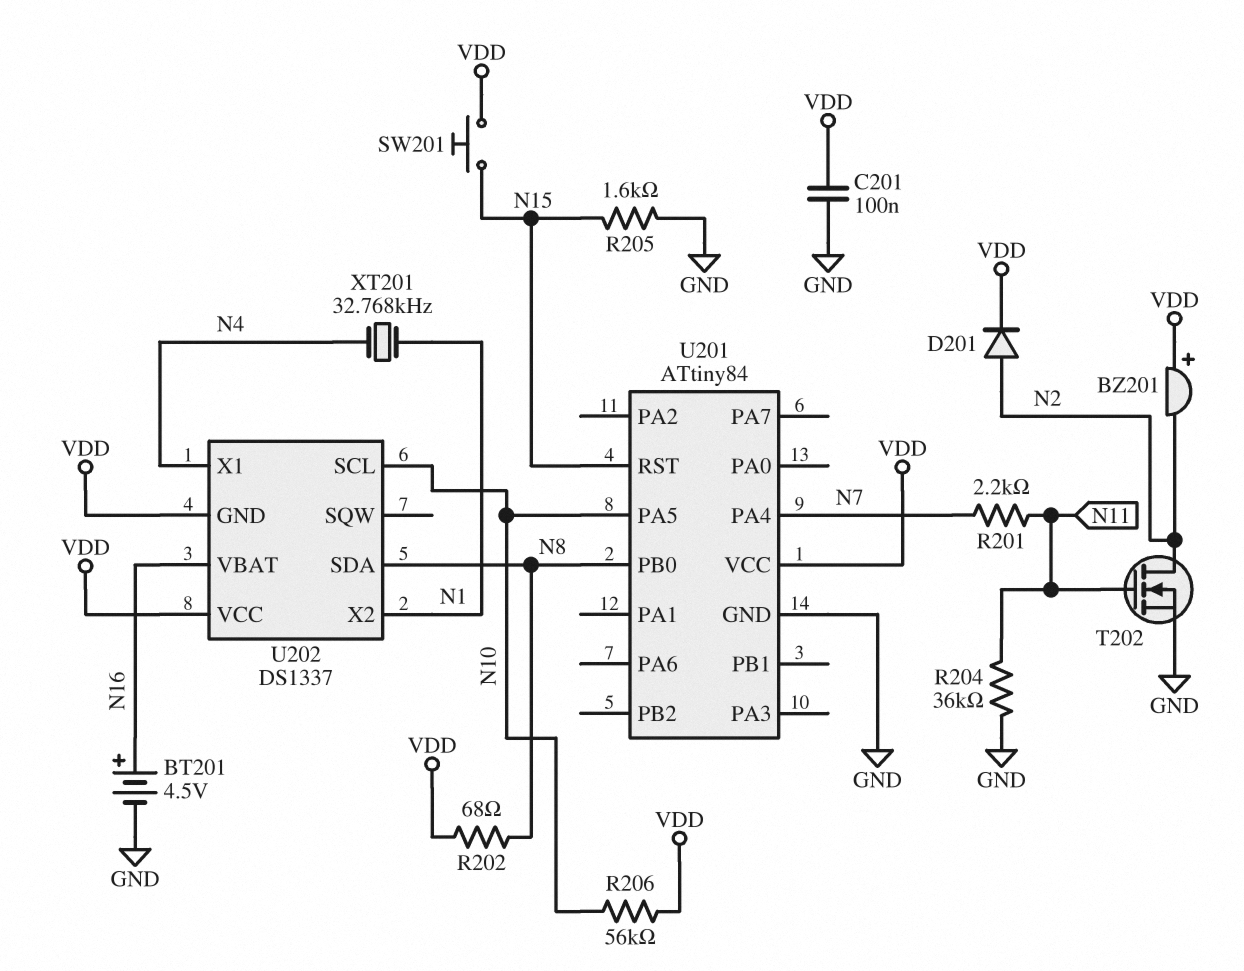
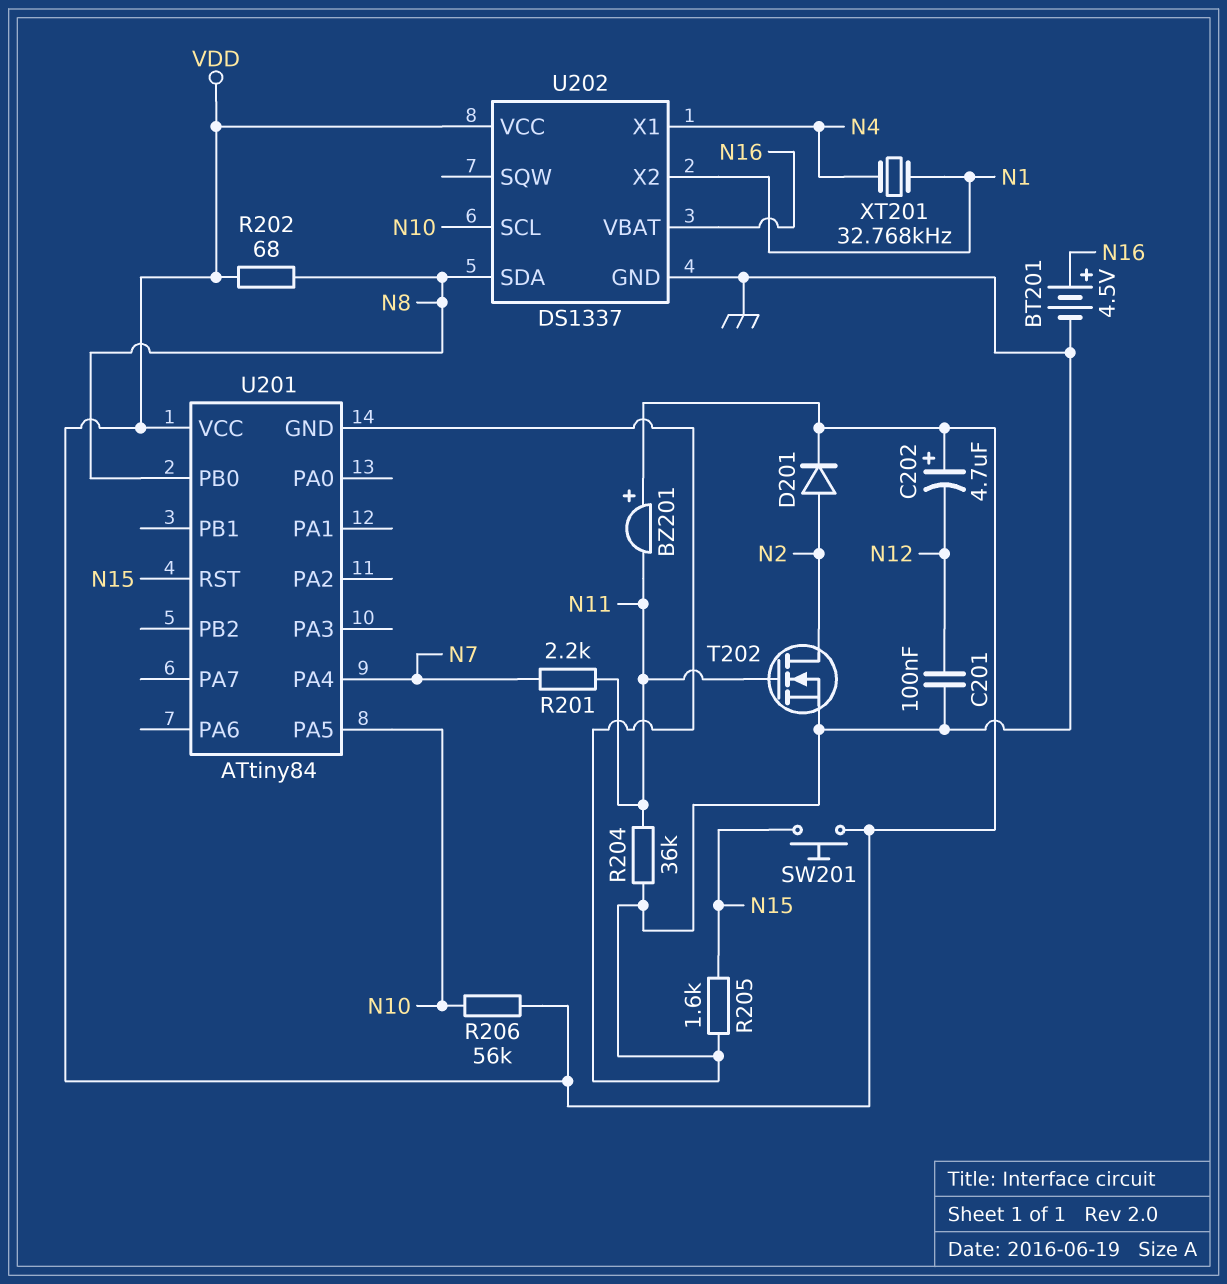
BZ201: buzzer (plus VDD, minus N2) -> buzzer (plus VDD, minus N11)
C201: 100nF (GND, VDD) -> 100nF (GND, N12)
C202: none -> 4.7uF (plus VDD, minus N12)
U202 pin GND: VDD -> GND

